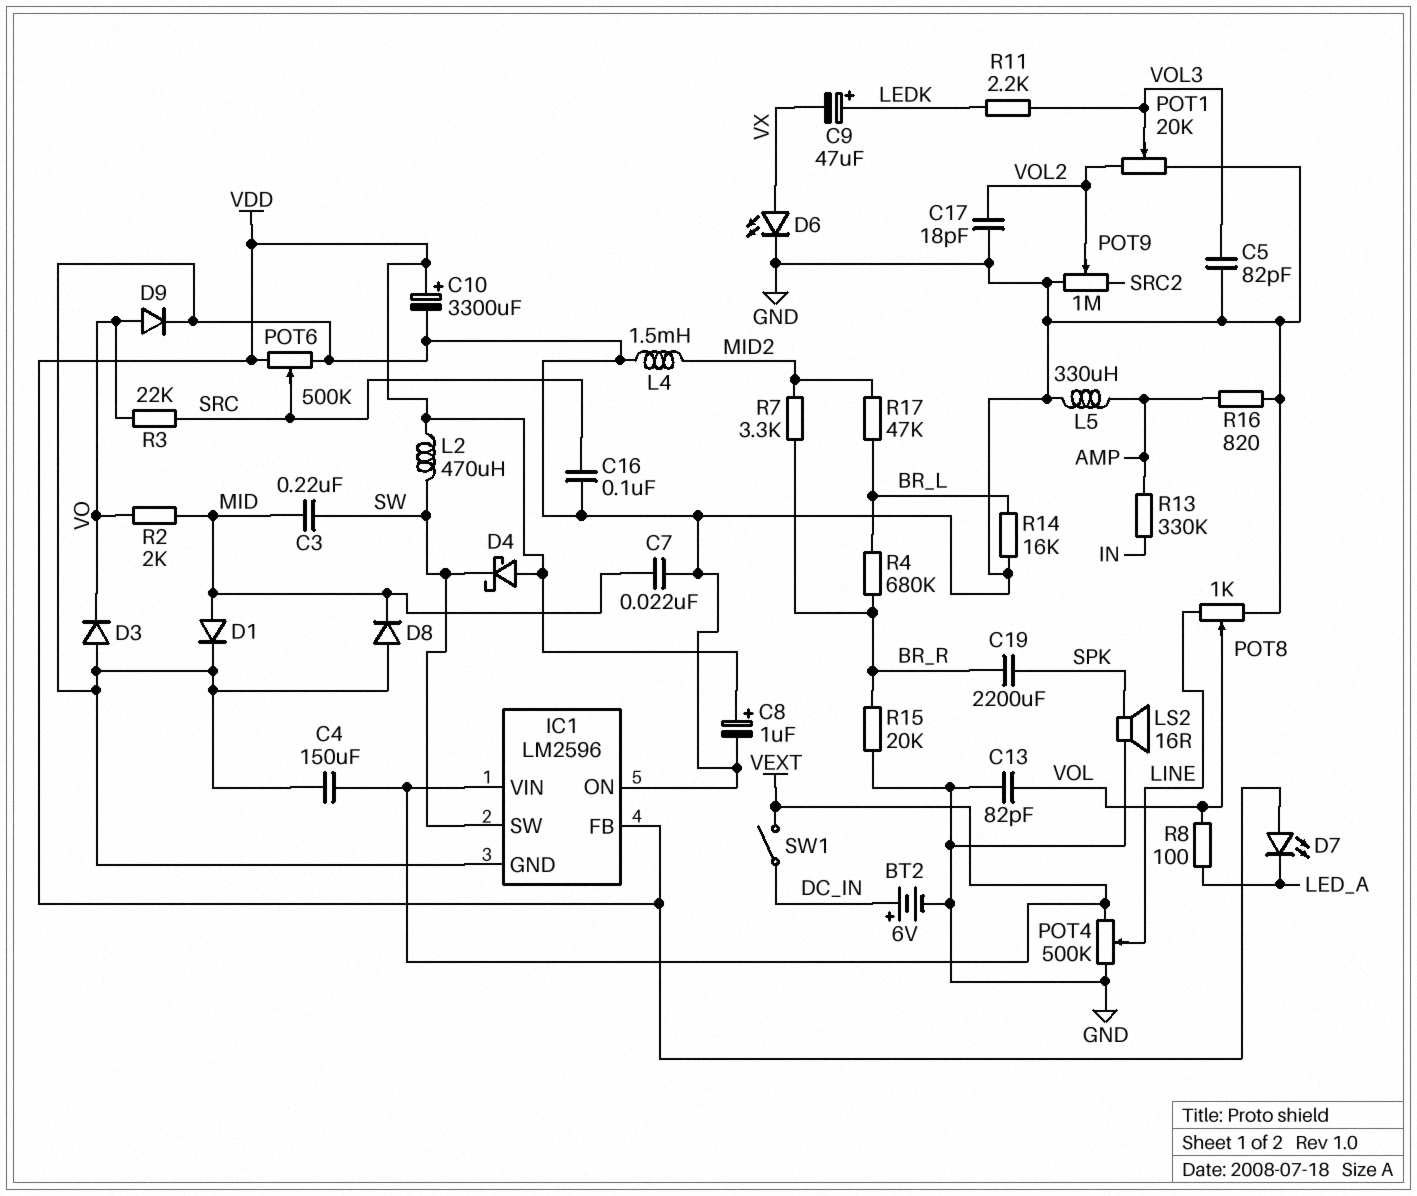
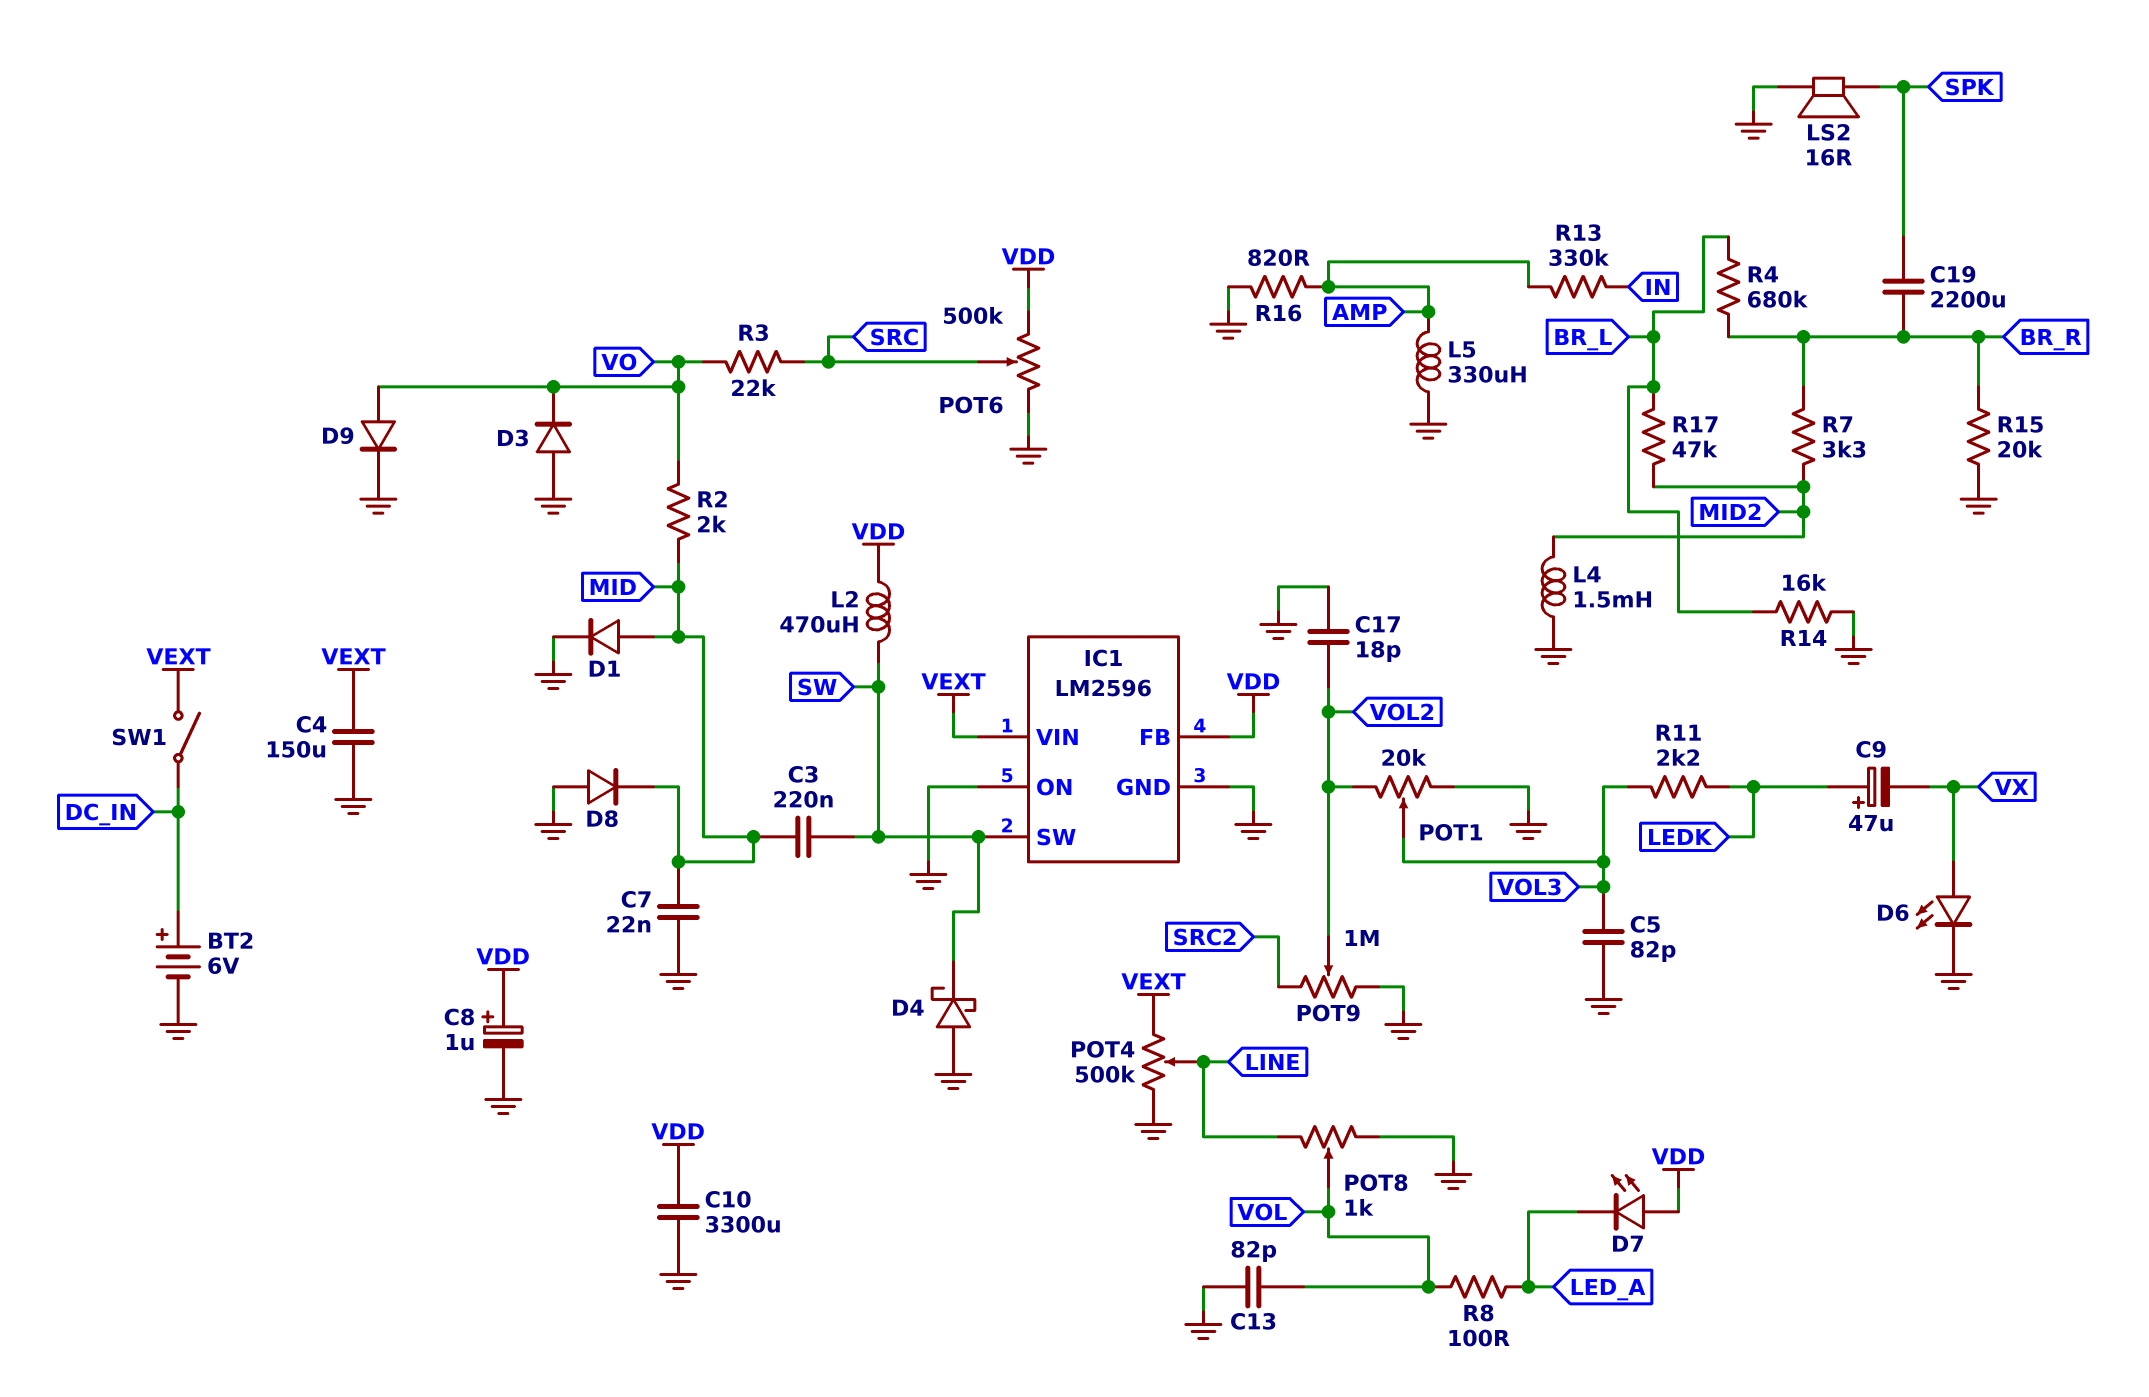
C10: 3300uF (plus VDD, minus GND) -> 3300uF (GND, VDD)
C16: 100nF (GND, SRC) -> none
D4: schottky (A VDD, K SW) -> schottky (A GND, K SW)

